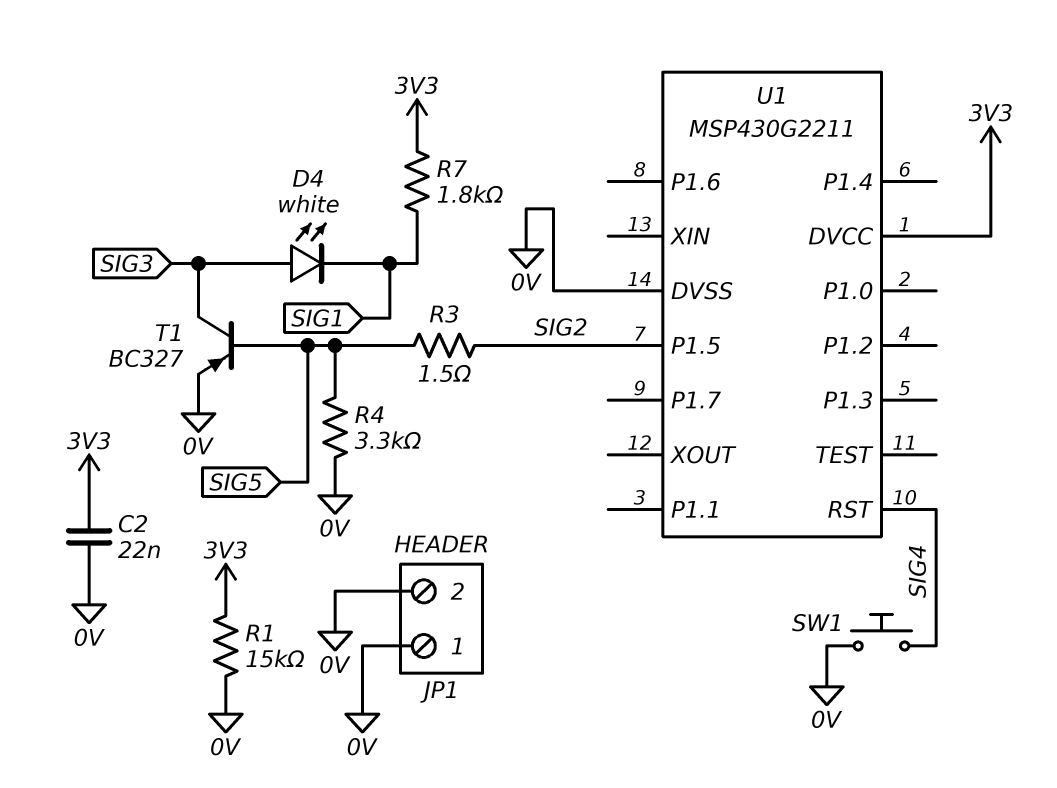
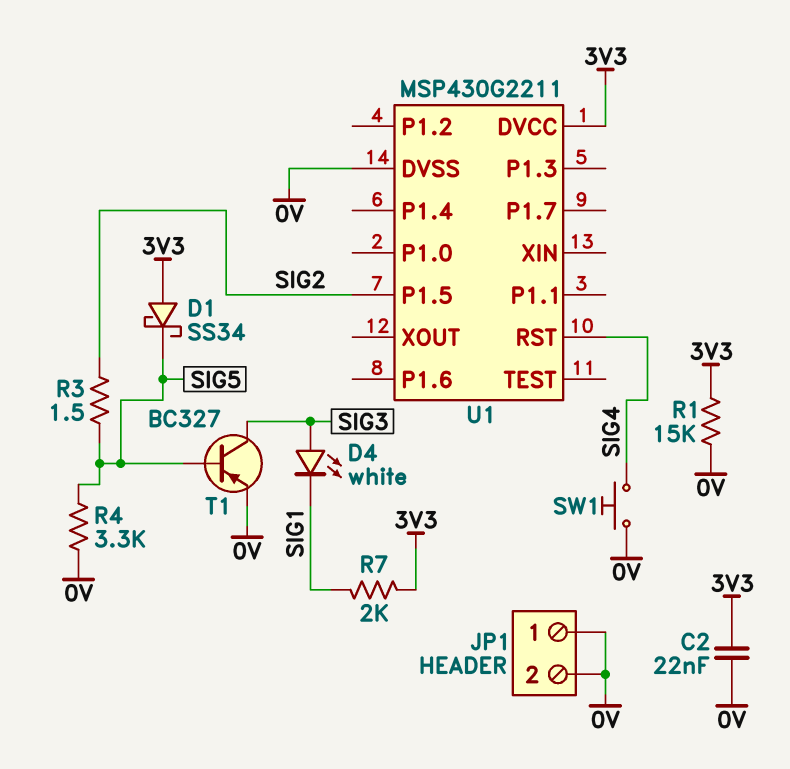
D1: none -> schottky SS34 (A 3V3, K SIG5)
R7: 1.8k (3V3, SIG1) -> 2k (3V3, SIG1)

